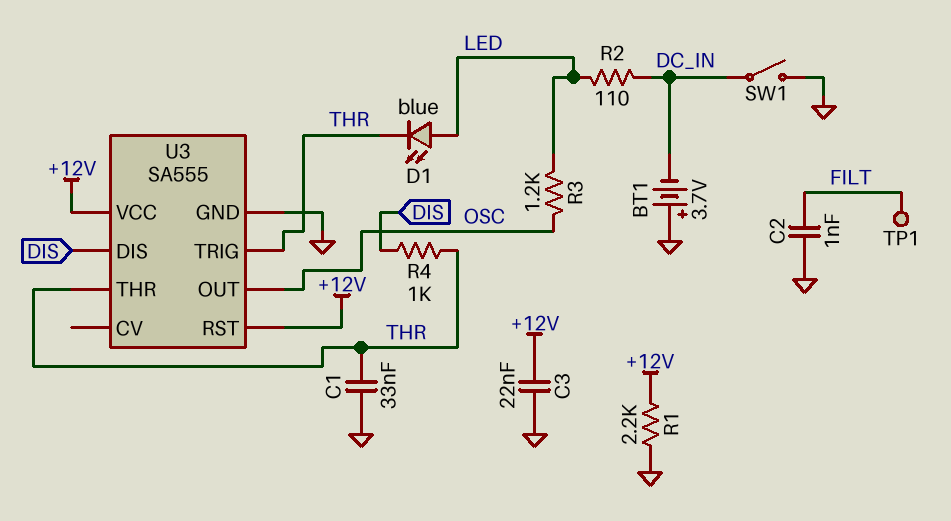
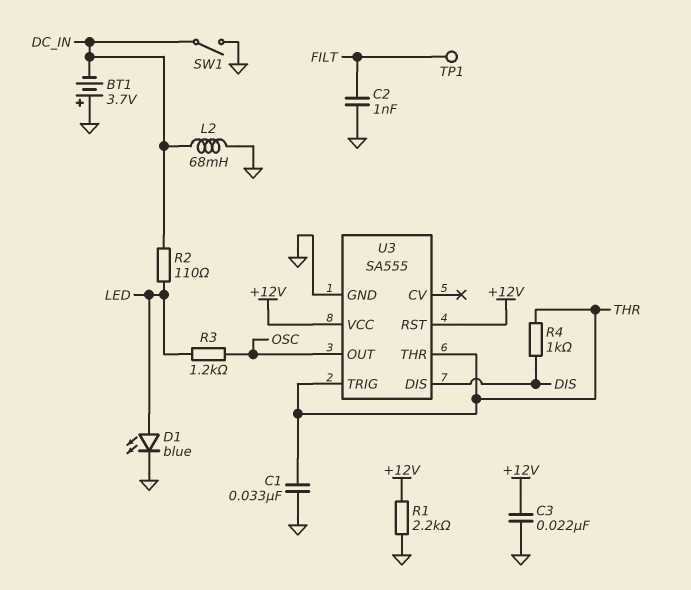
D1: LED blue (A LED, K THR) -> LED blue (A LED, K GND)
L2: none -> 68mH (DC_IN, GND)

